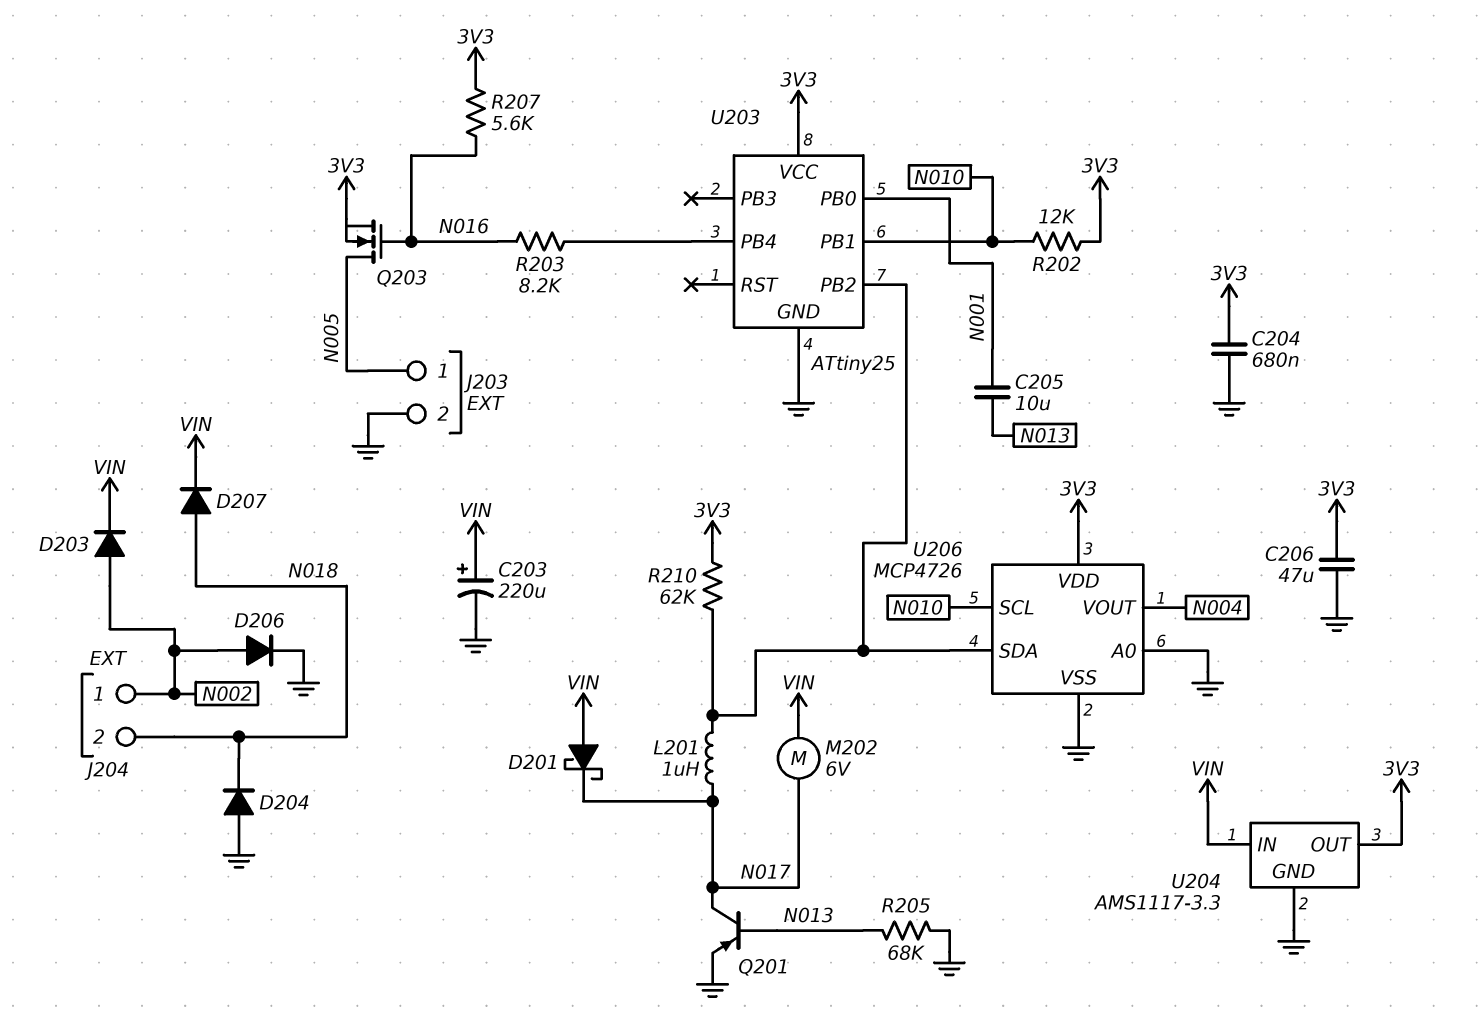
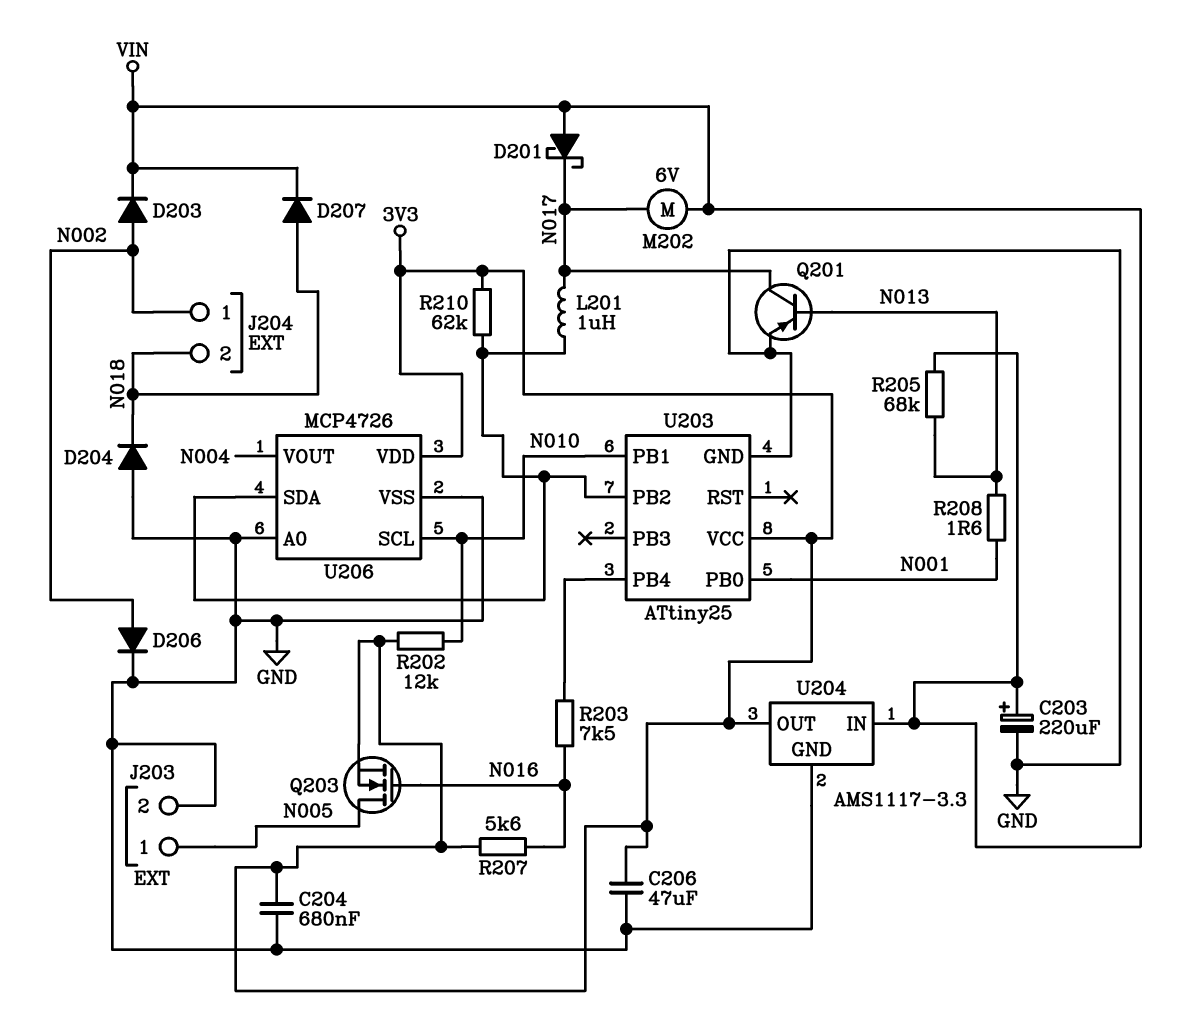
C205: 10uF (N001, N013) -> none
R203: 8.2k (N016, U203/PB4) -> 7.5k (N016, U203/PB4)
R205: 68k (GND, N013) -> 68k (N013, VIN)
R208: none -> 1.6 (N001, N013)

